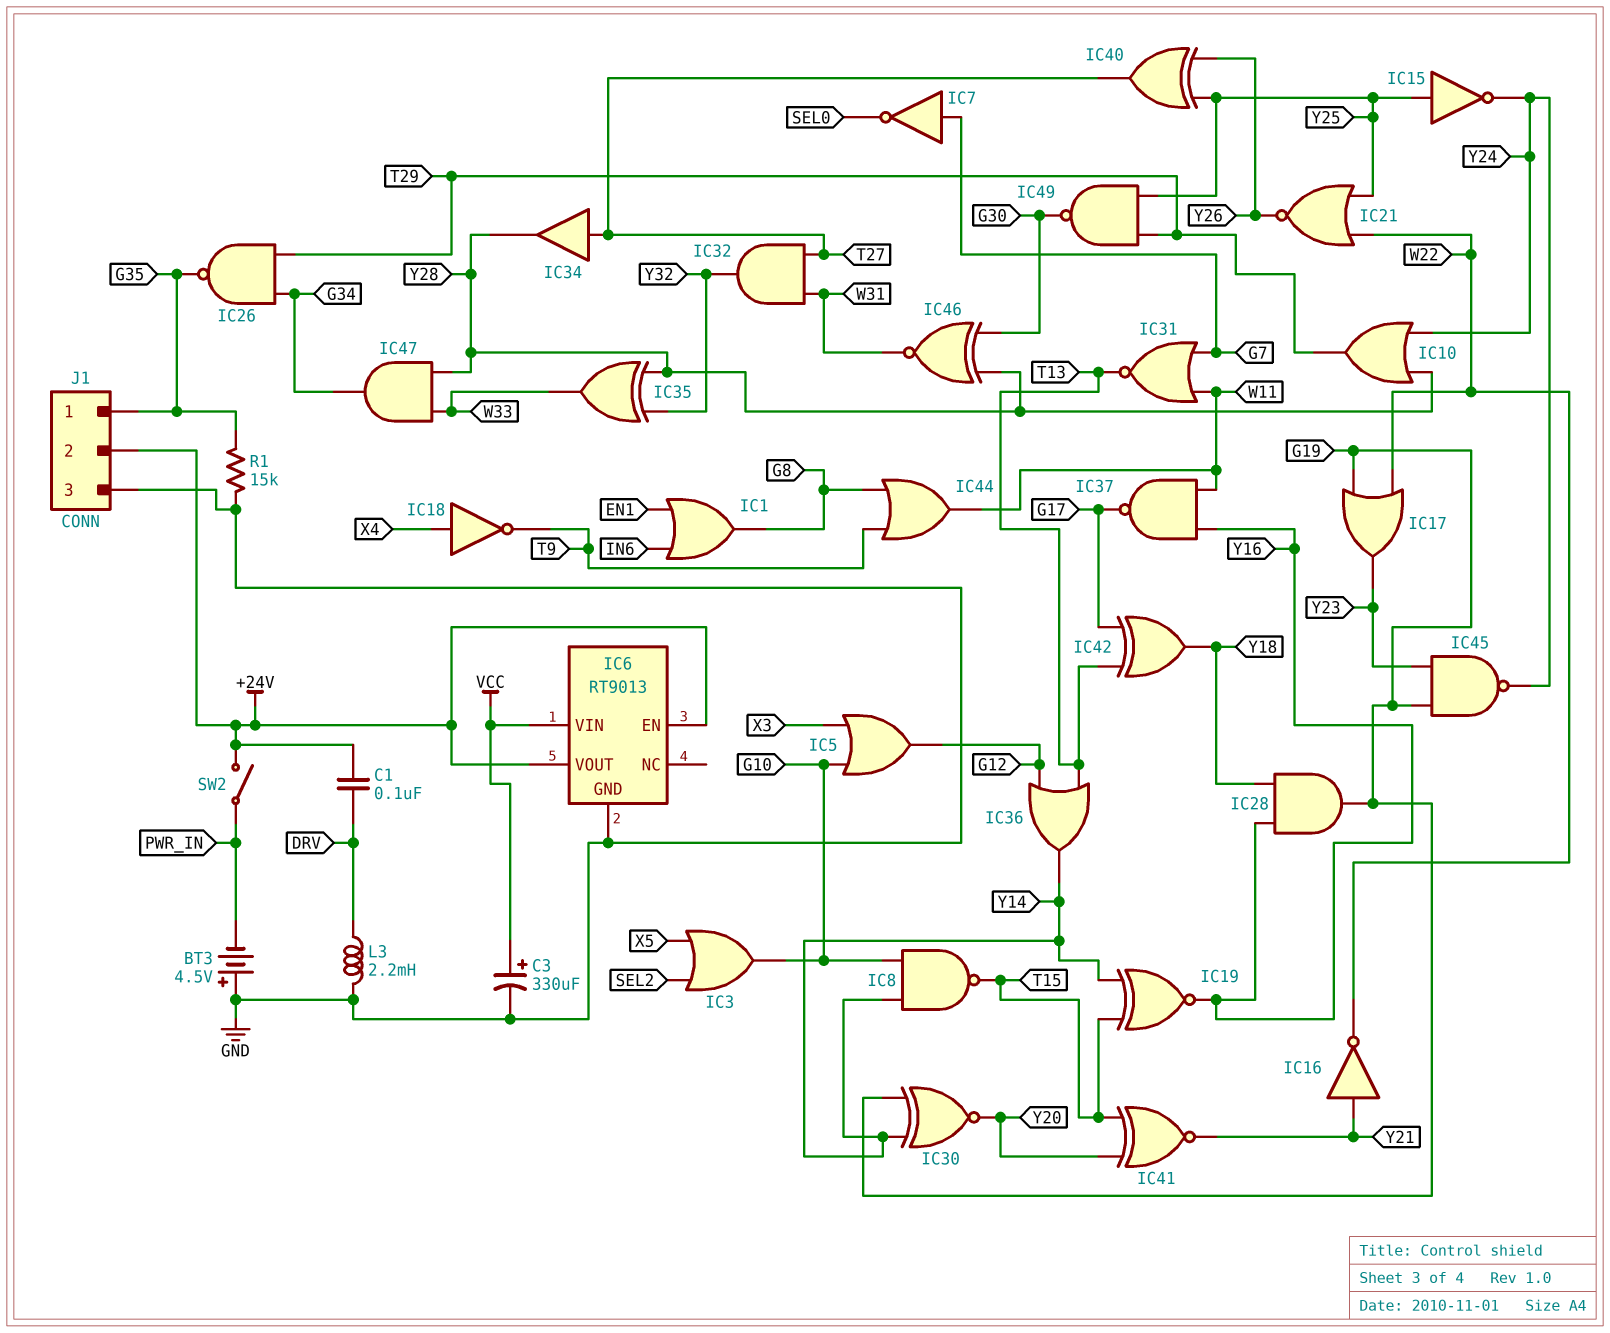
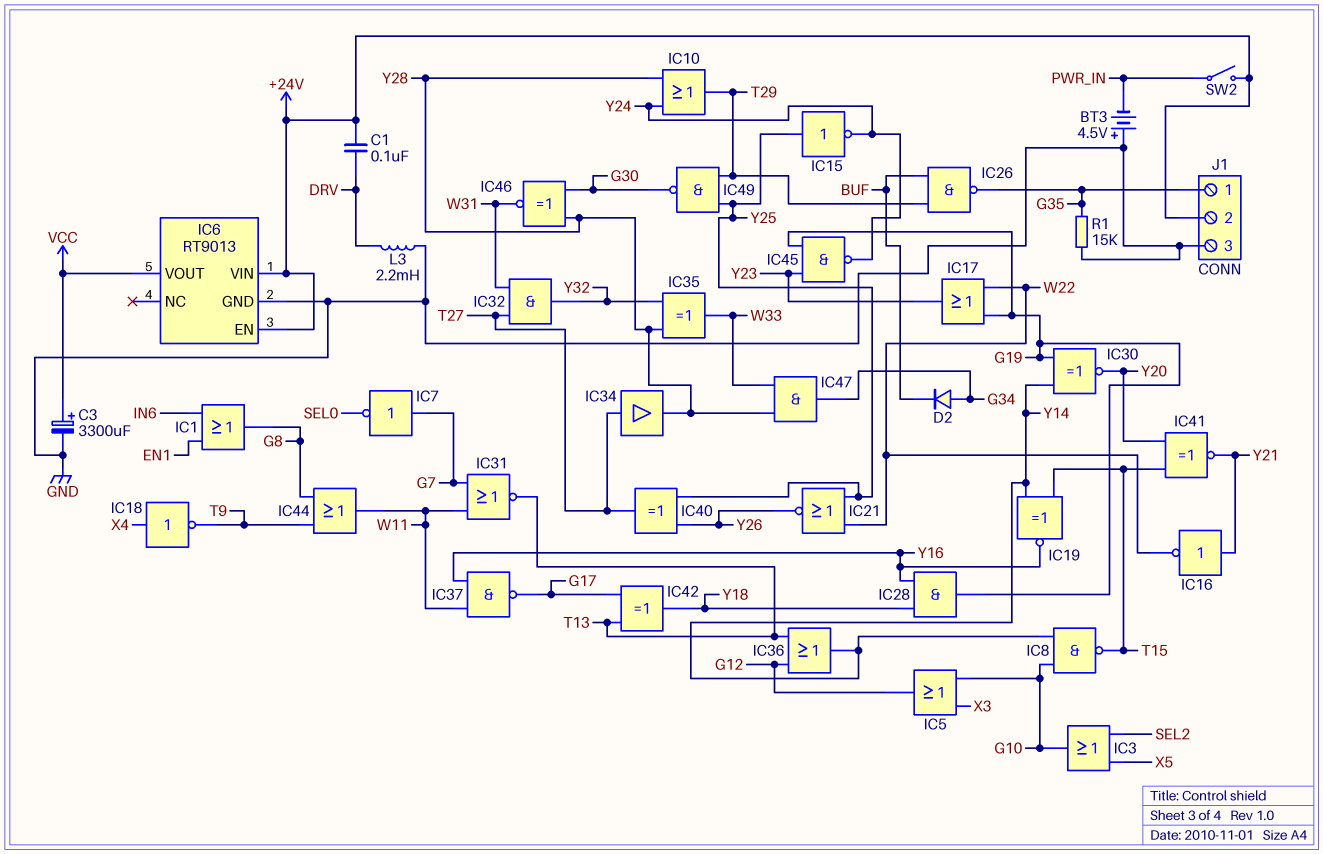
C3: 330uF (plus VCC, minus GND) -> 3300uF (plus VCC, minus GND)
D2: none -> diode (A G34, K BUF)
IC6 pin VIN: VCC -> +24V
IC6 pin VOUT: +24V -> VCC
IC26: NAND (in G34, in T29, out G35) -> NAND (in BUF, in T29, out G35)

